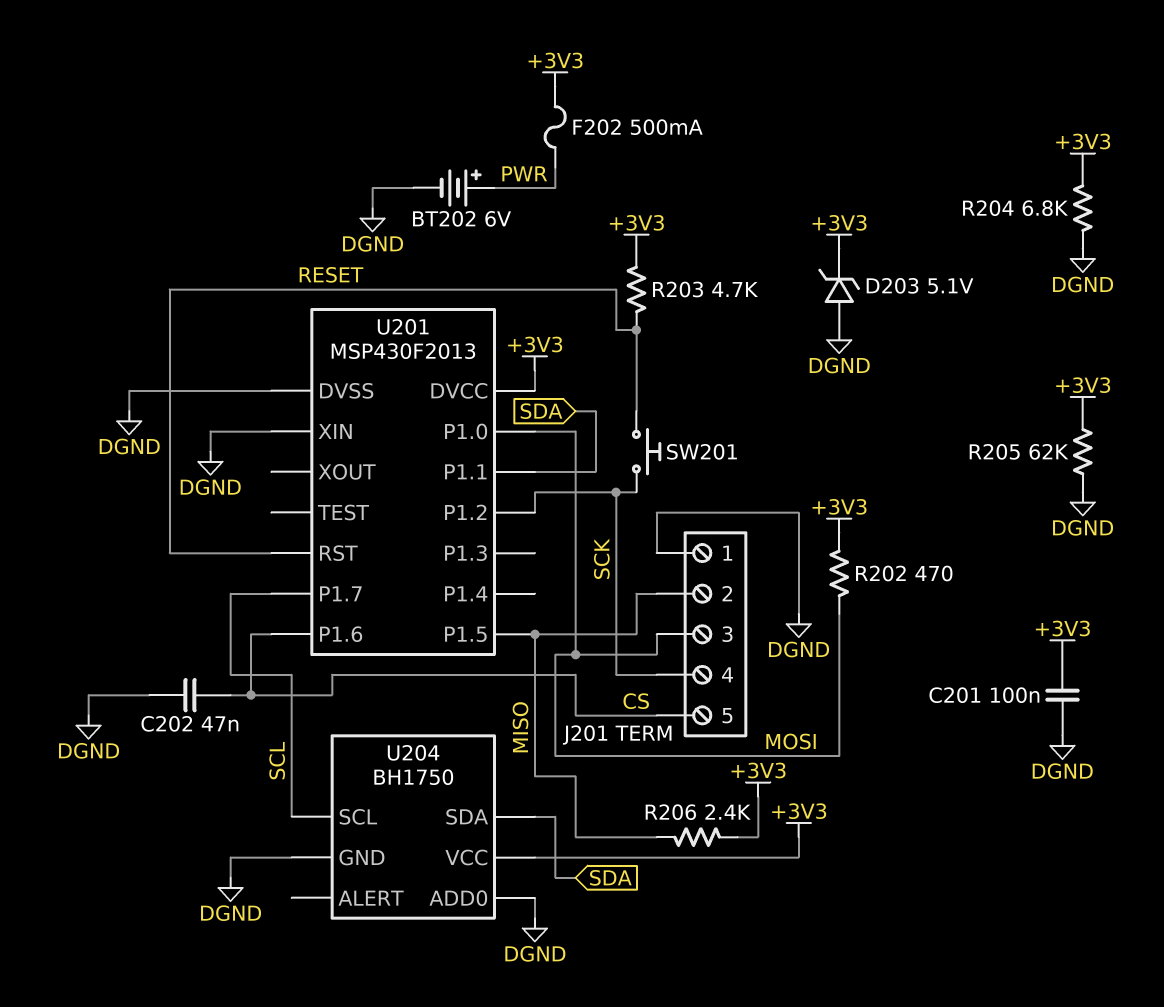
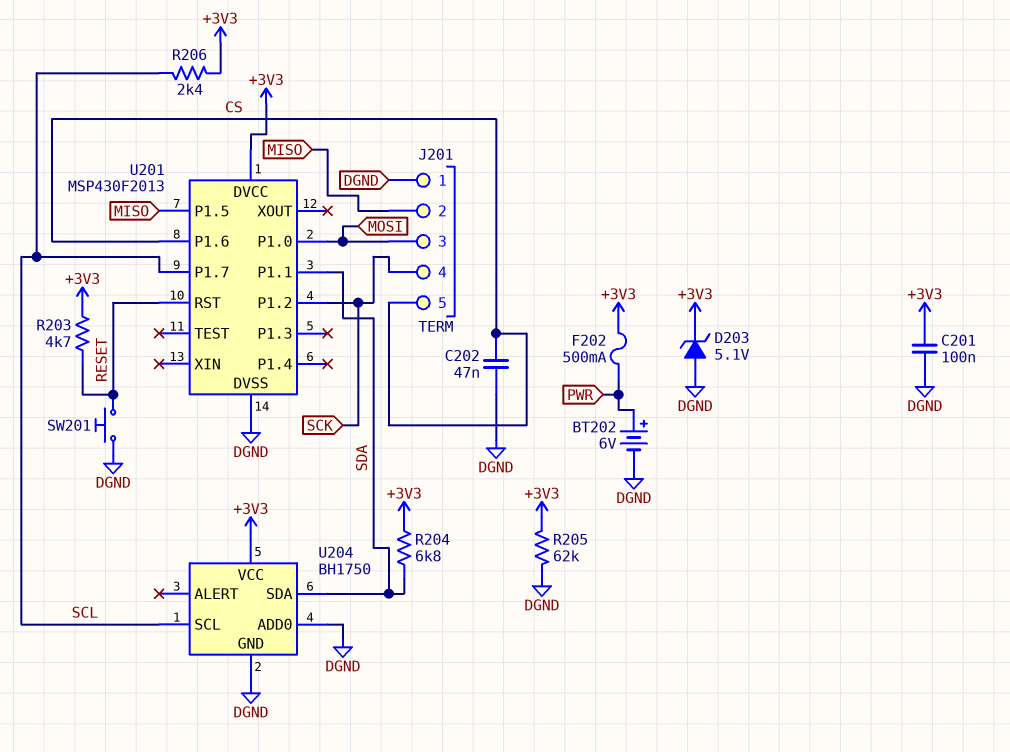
R202: 470 (+3V3, MOSI) -> none
R204: 6.8k (+3V3, DGND) -> 6.8k (+3V3, SDA)
R206: 2.4k (+3V3, MISO) -> 2.4k (+3V3, SCL)
SW201: button (RESET, SCK) -> button (DGND, RESET)
U201 pin XIN: DGND -> none

